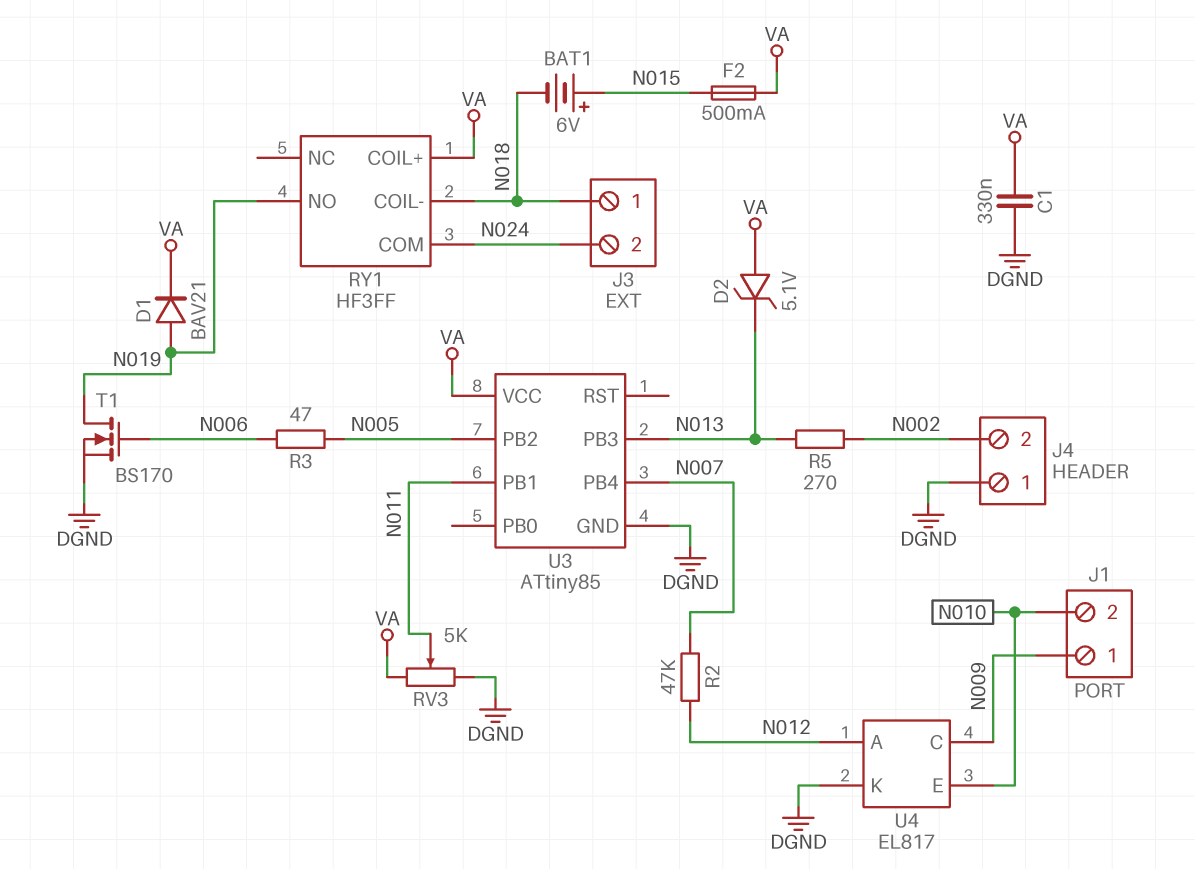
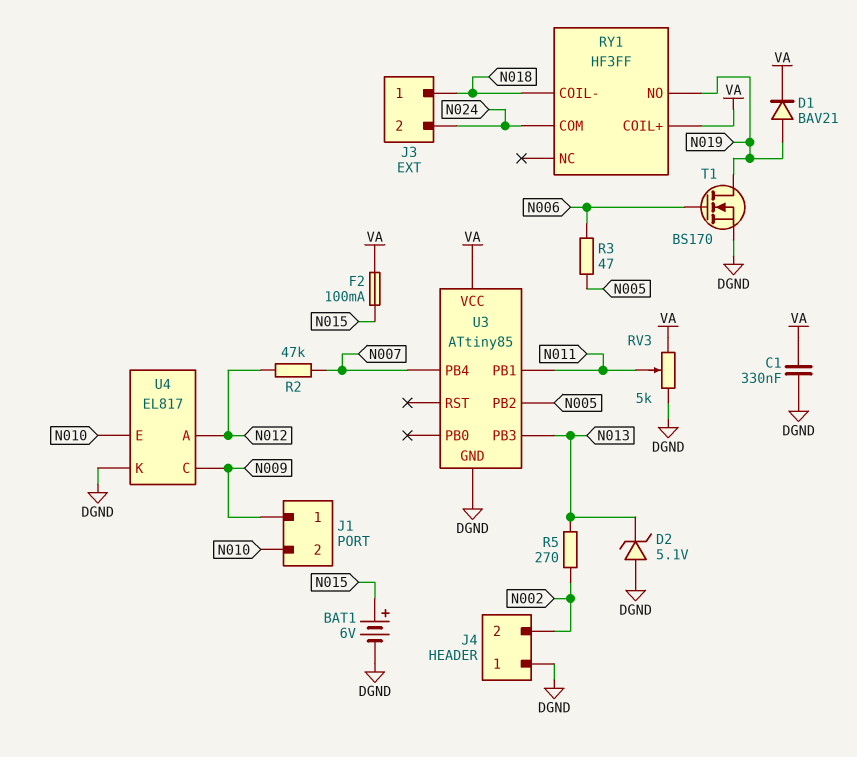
BAT1: 6V (plus N015, minus N018) -> 6V (plus N015, minus DGND)
D2: zener 5.1V (A VA, K N013) -> zener 5.1V (A DGND, K N013)
F2: 500mA (N015, VA) -> 100mA (N015, VA)

